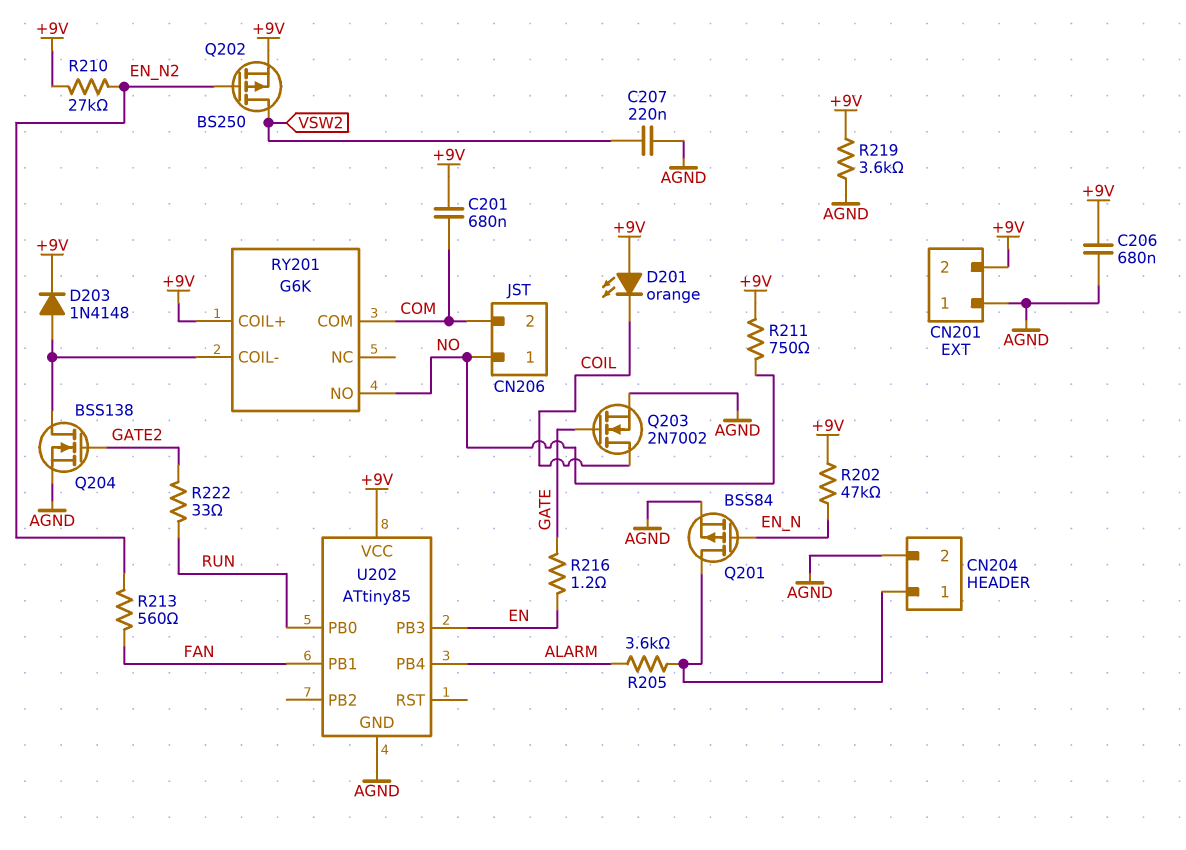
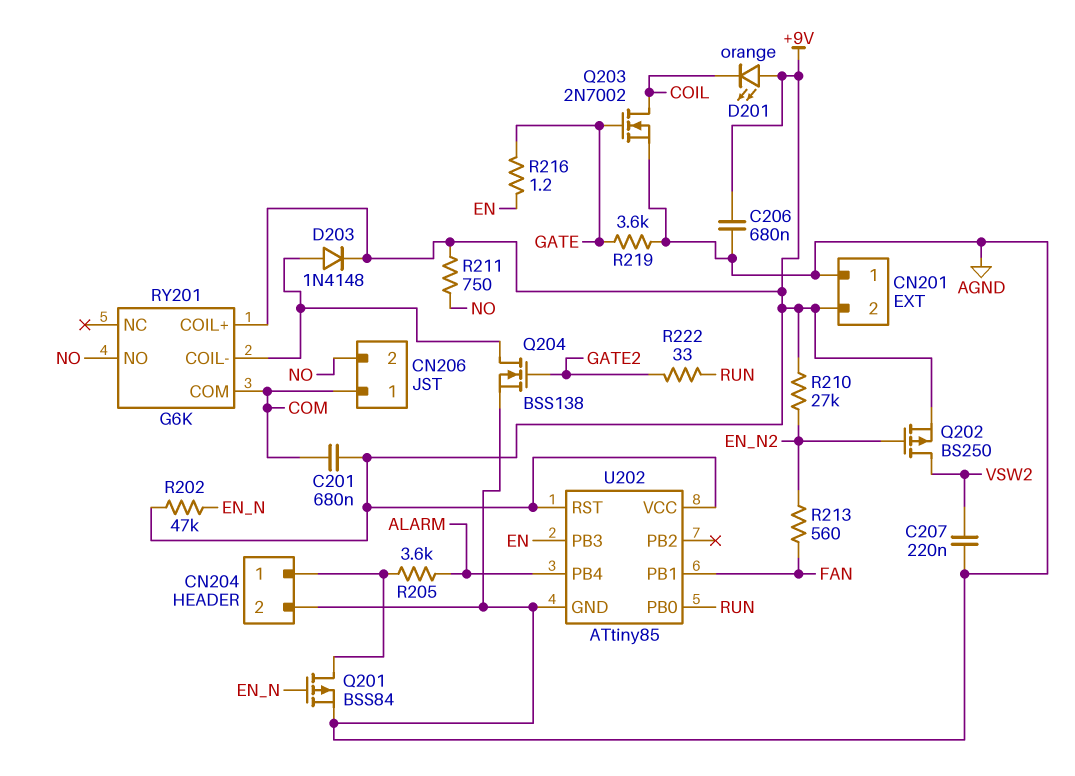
CN206 pin 1: NO -> COM
CN206 pin 2: COM -> NO
R219: 3.6k (+9V, AGND) -> 3.6k (AGND, GATE)
U202 pin RST: none -> +9V

